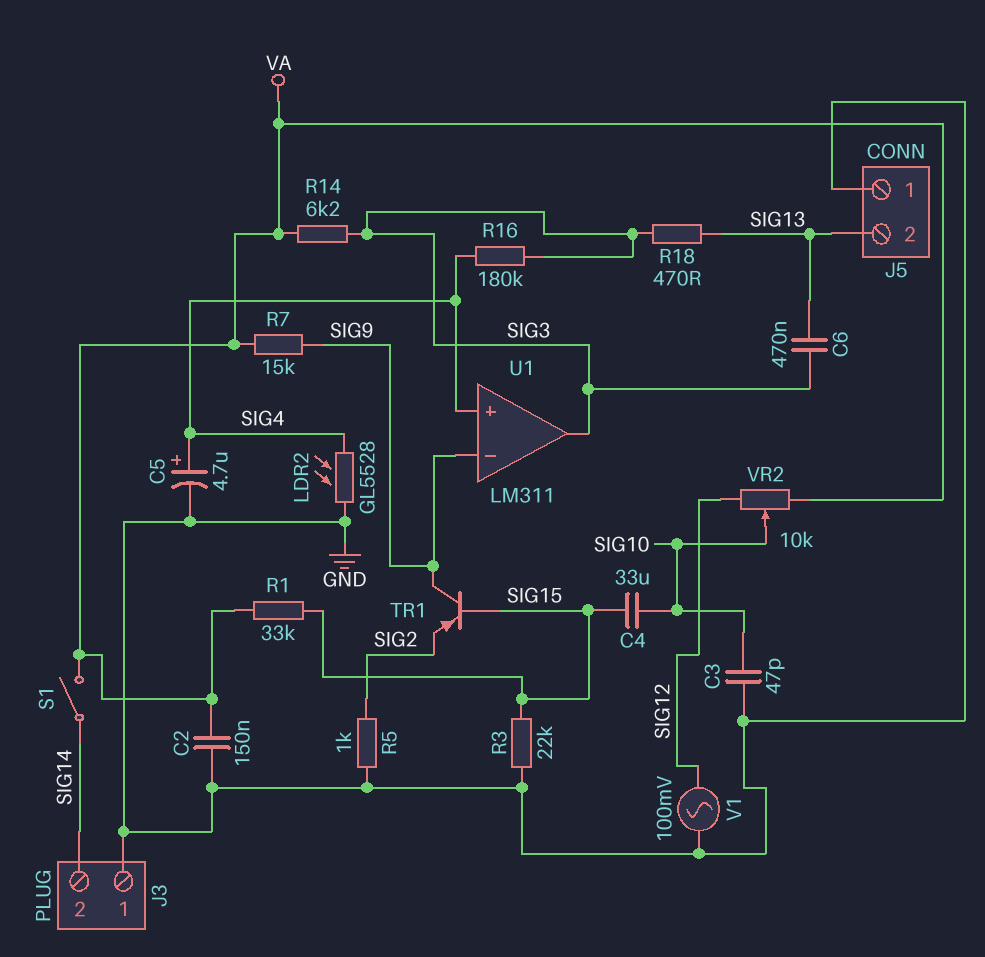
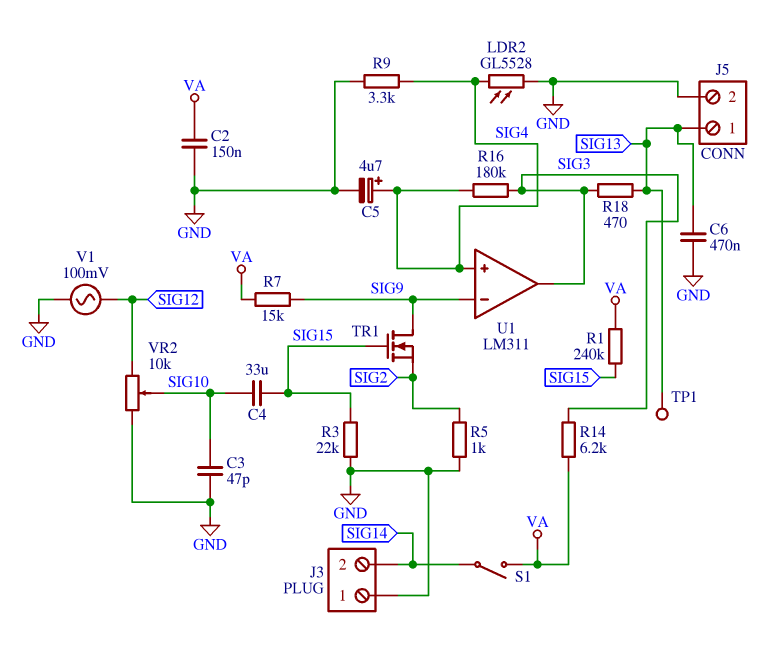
C6: 470nF (SIG3, SIG13) -> 470nF (GND, SIG13)
J5 pin 1: GND -> SIG13
J5 pin 2: SIG13 -> GND
R1: 33k (SIG15, VA) -> 240k (SIG15, VA)
R9: none -> 3.3k (GND, SIG4)
TP1: none -> test point (SIG13)
TR1: PNP (B SIG15, C SIG9, E SIG2) -> NMOS (G SIG15, D SIG9, S SIG2)
VR2: 10k (SIG12, VA, wiper SIG10) -> 10k (GND, SIG12, wiper SIG10)

